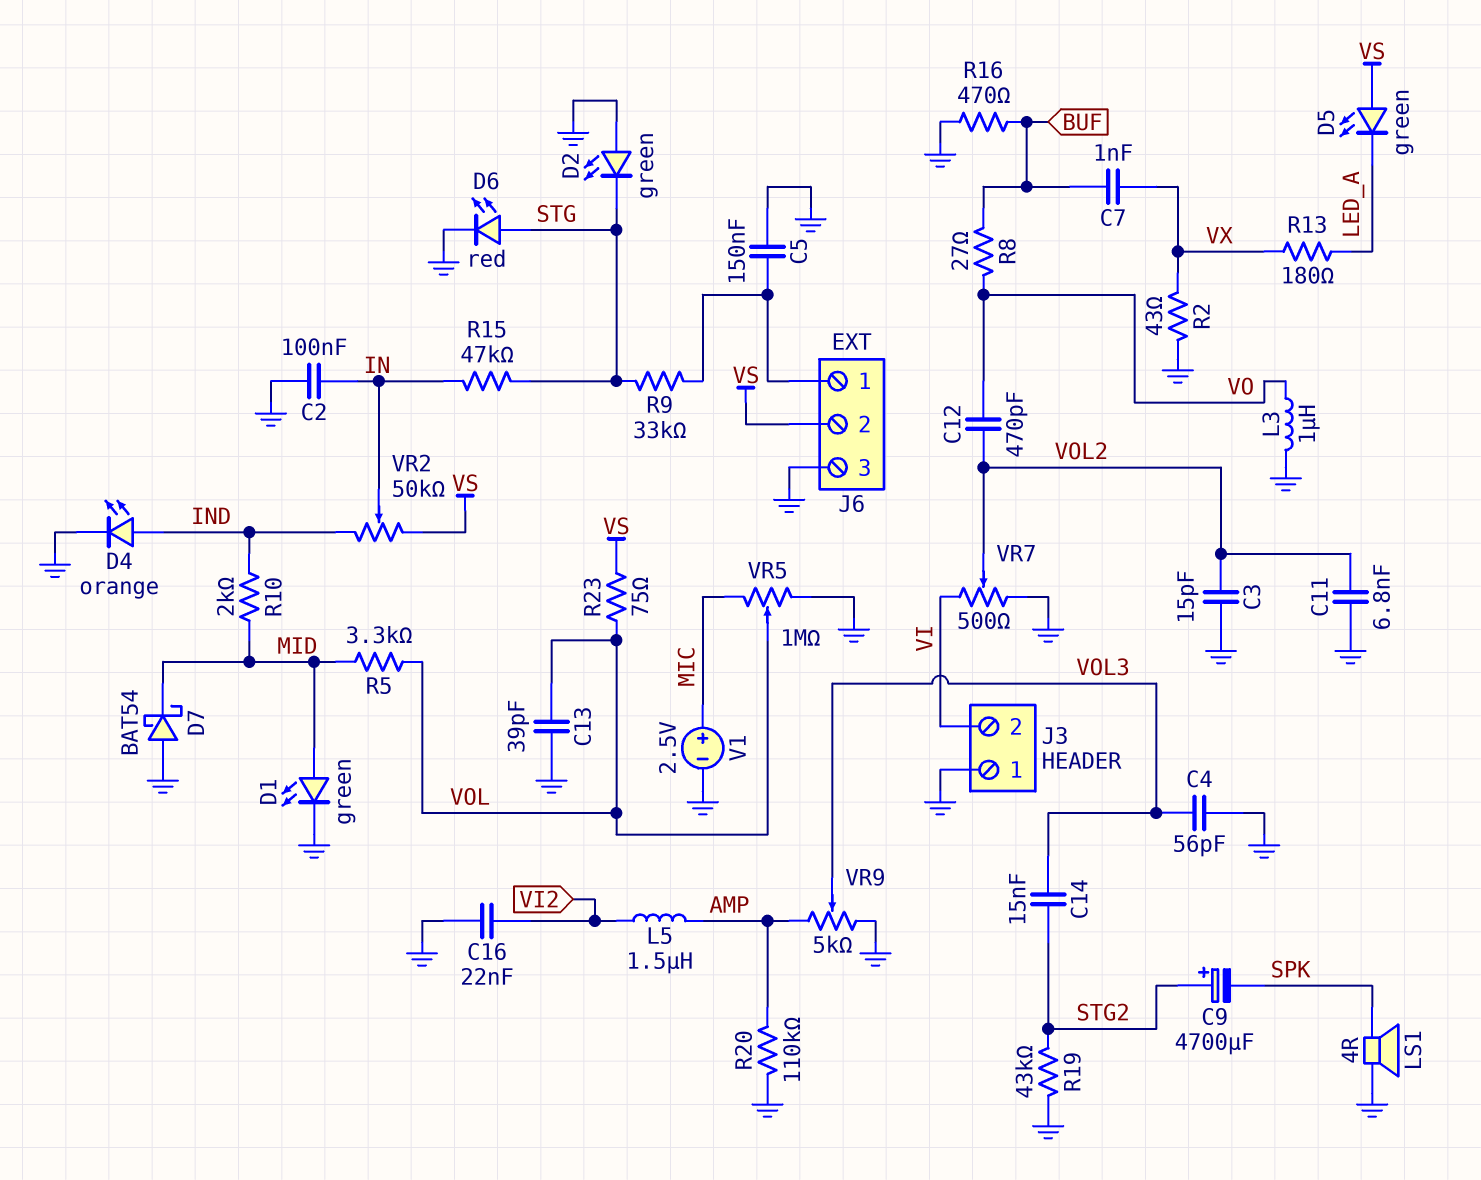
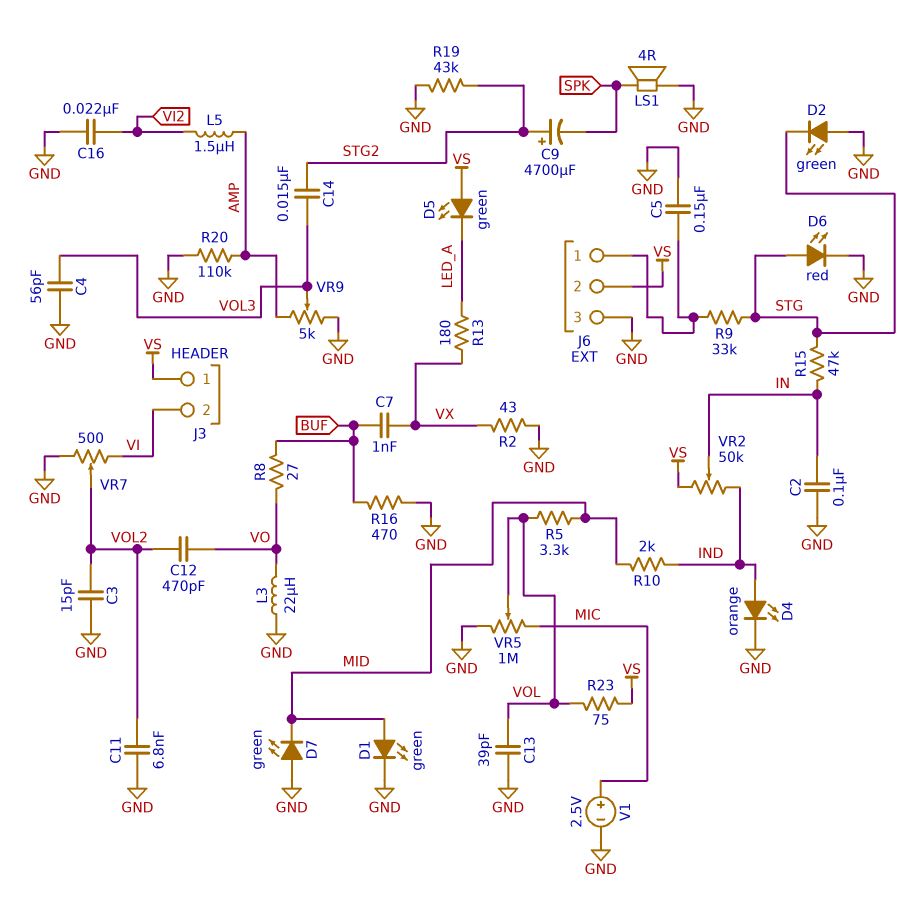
D7: schottky BAT54 (A GND, K MID) -> LED green (A GND, K MID)
J3 pin 1: GND -> VS
L3: 1uH (GND, VO) -> 22uH (GND, VO)

